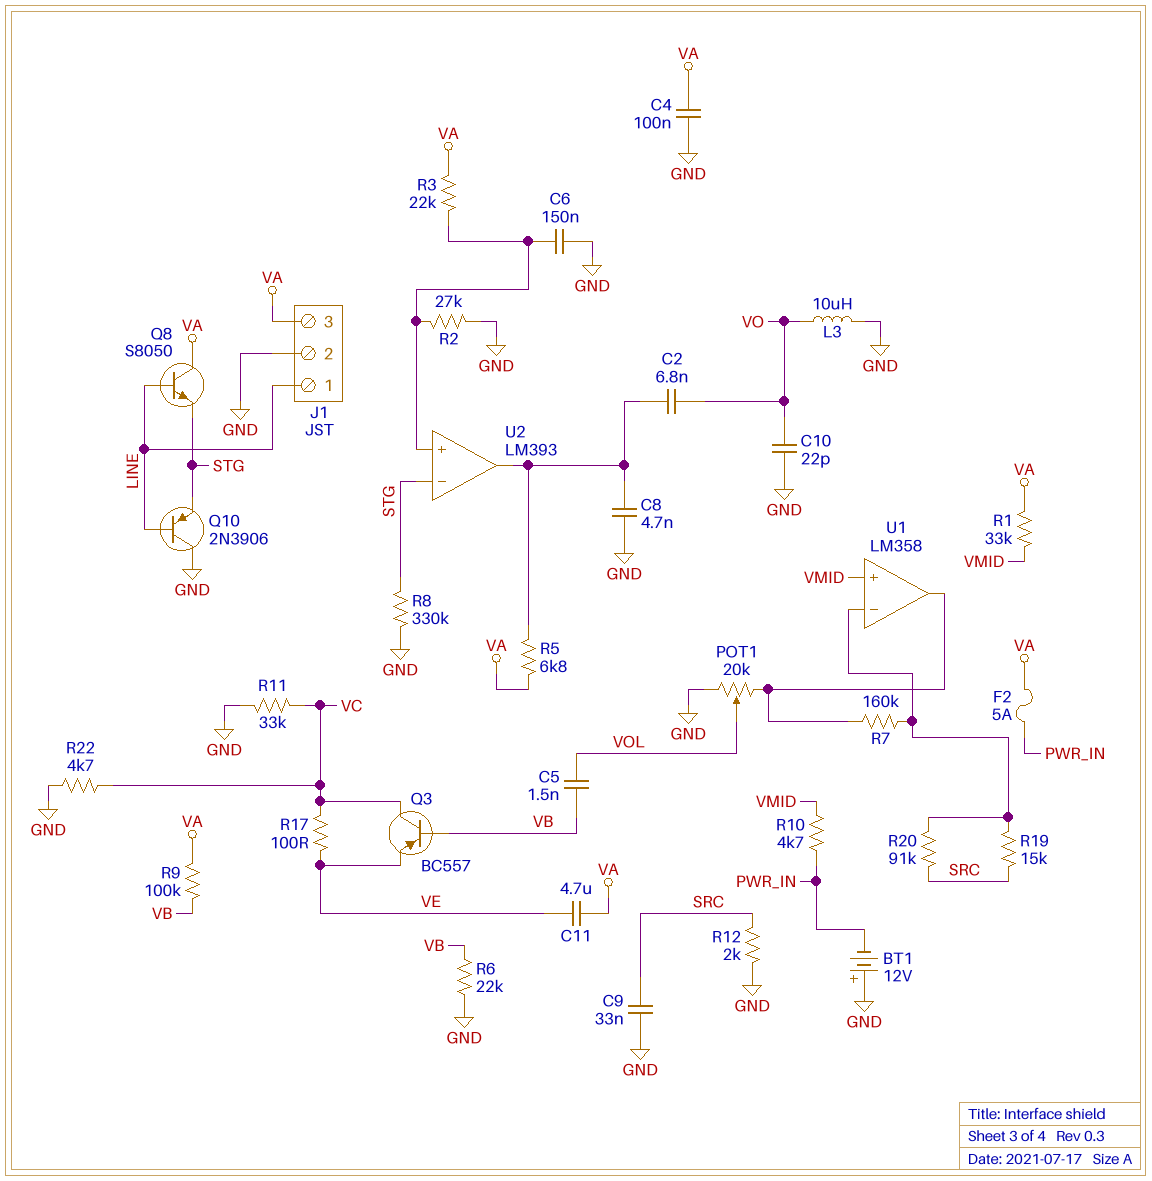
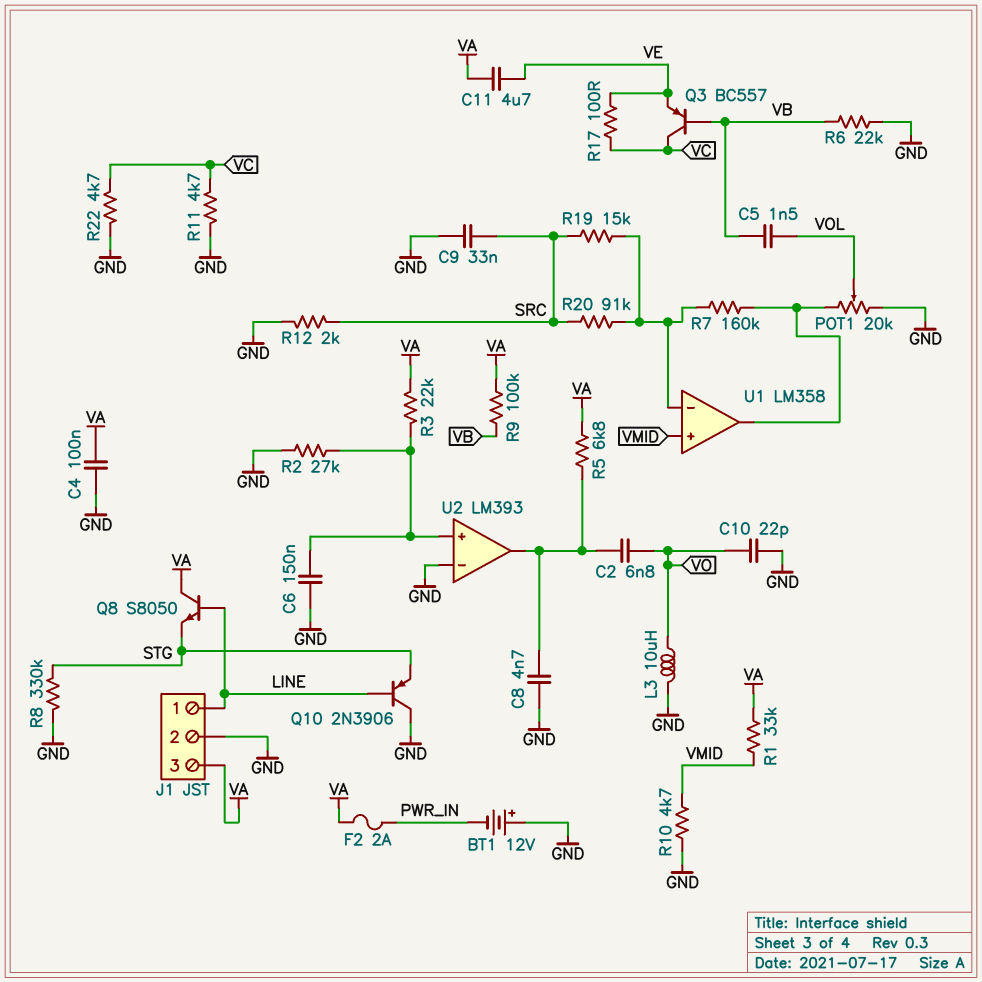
F2: 5A (PWR_IN, VA) -> 2A (PWR_IN, VA)
R10: 4.7k (PWR_IN, VMID) -> 4.7k (GND, VMID)
R11: 33k (GND, VC) -> 4.7k (GND, VC)
U2 pin in-: STG -> GND

